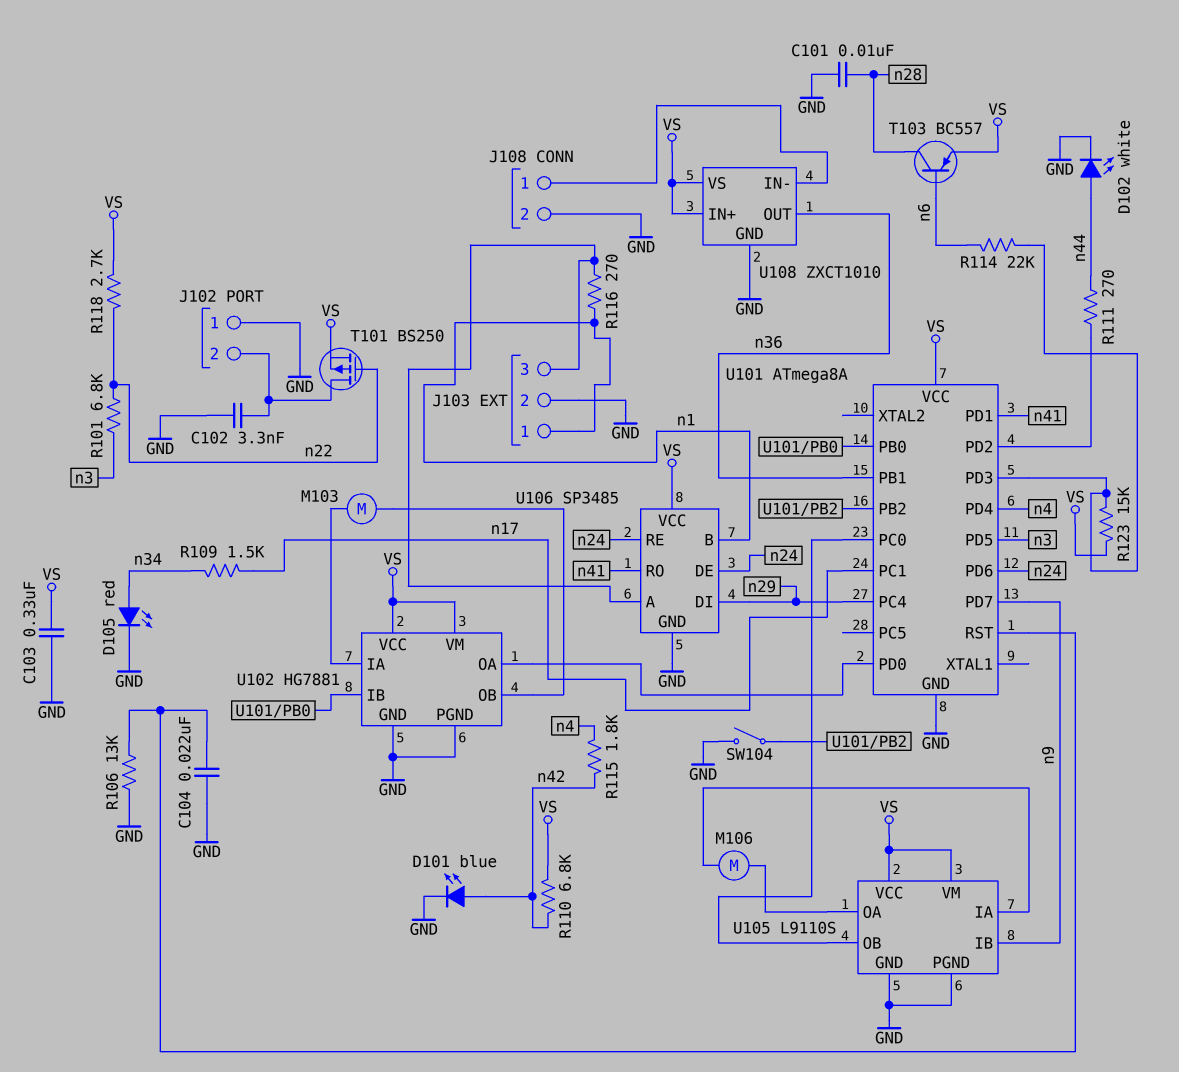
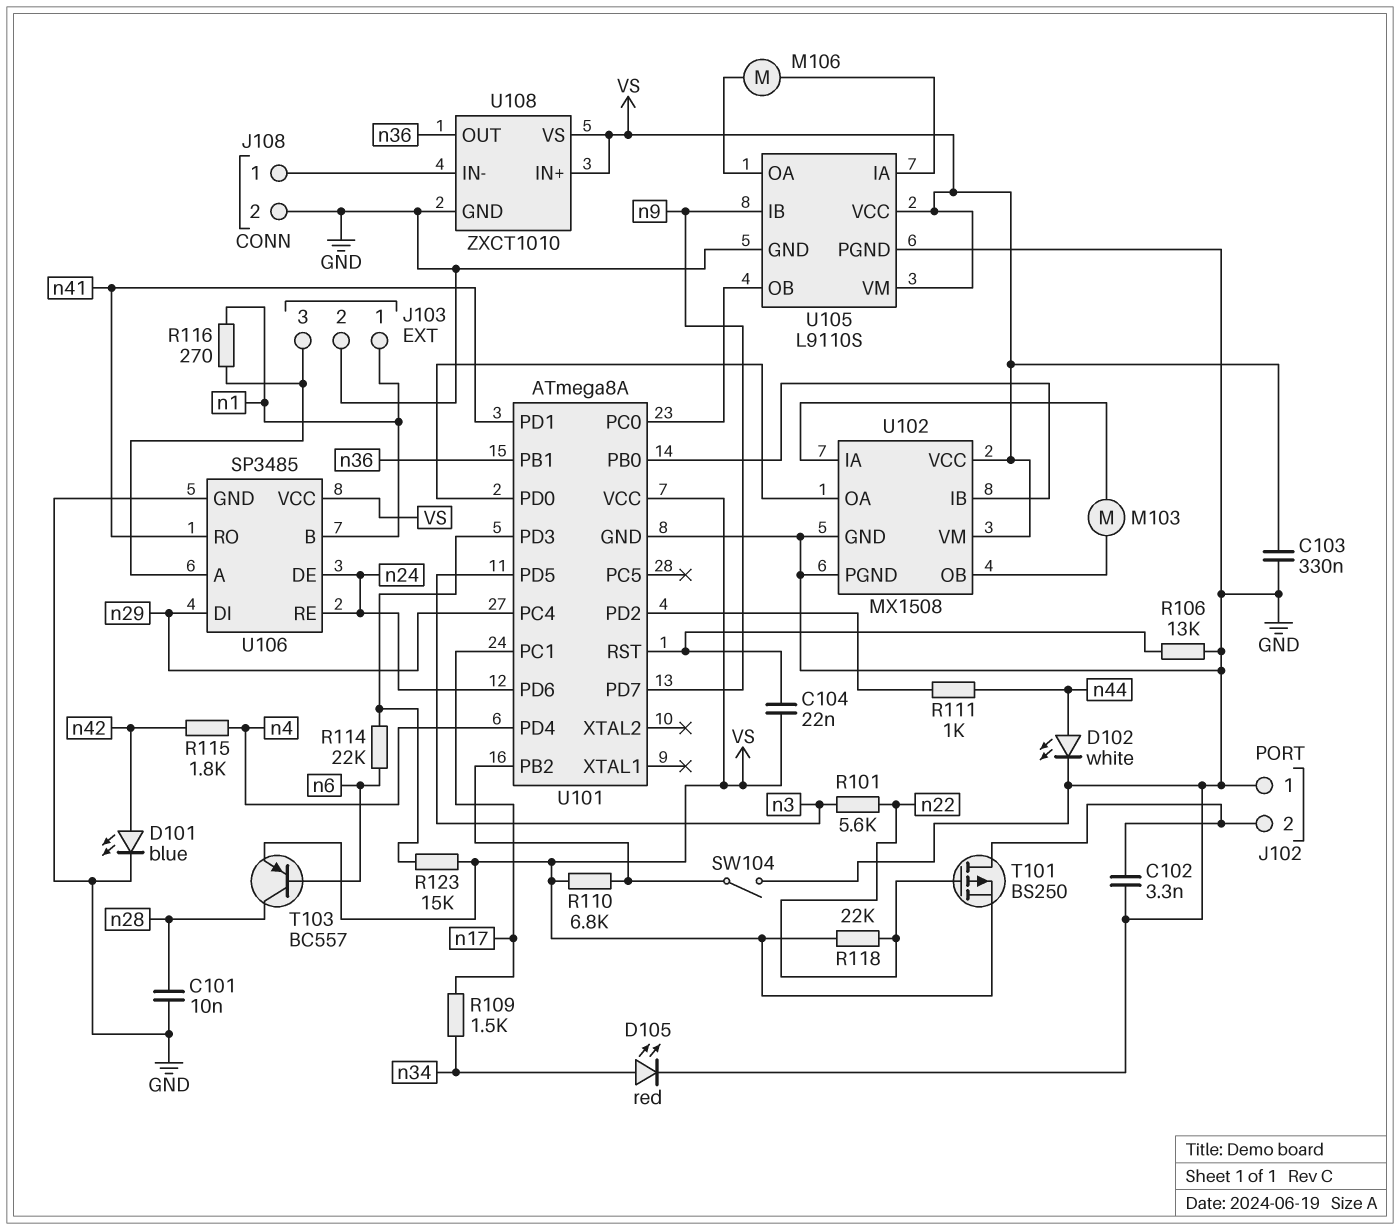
C104: 22nF (GND, U101/RST) -> 22nF (U101/RST, VS)
R101: 6.8k (n3, n22) -> 5.6k (n3, n22)
R110: 6.8k (VS, n42) -> 6.8k (U101/PB2, VS)
R111: 270 (U101/PD2, n44) -> 1k (U101/PD2, n44)
R118: 2.7k (VS, n22) -> 22k (VS, n22)
U102: HG7881 -> MX1508

